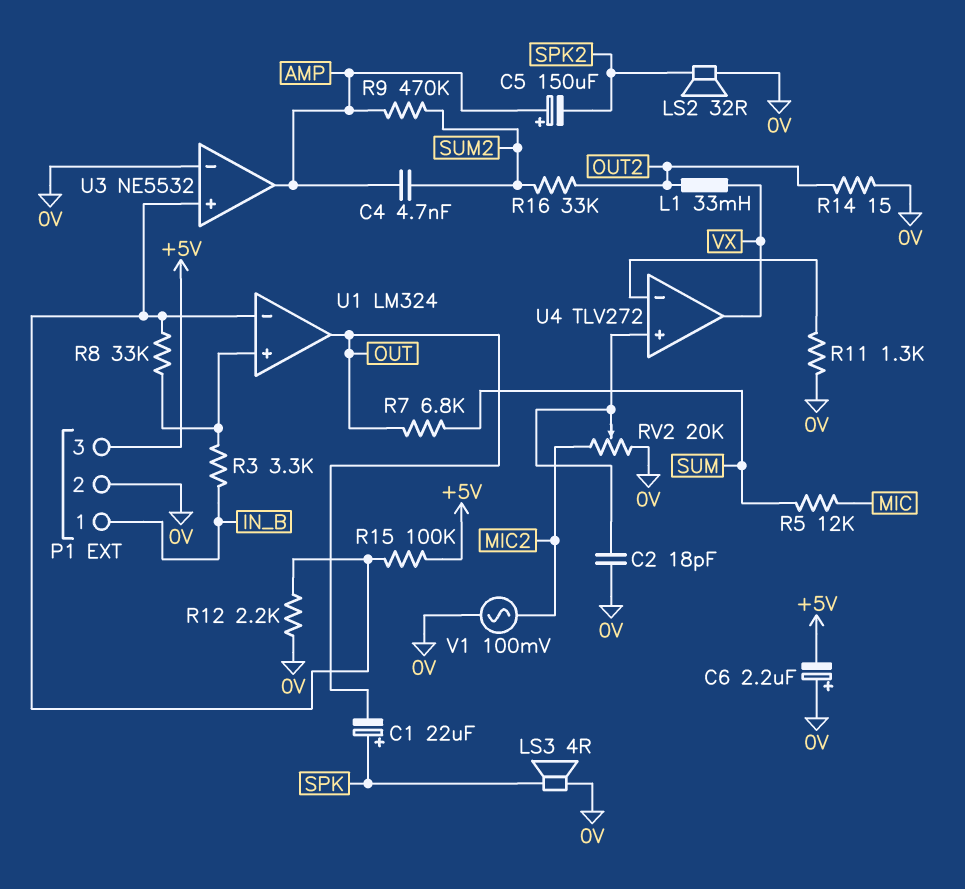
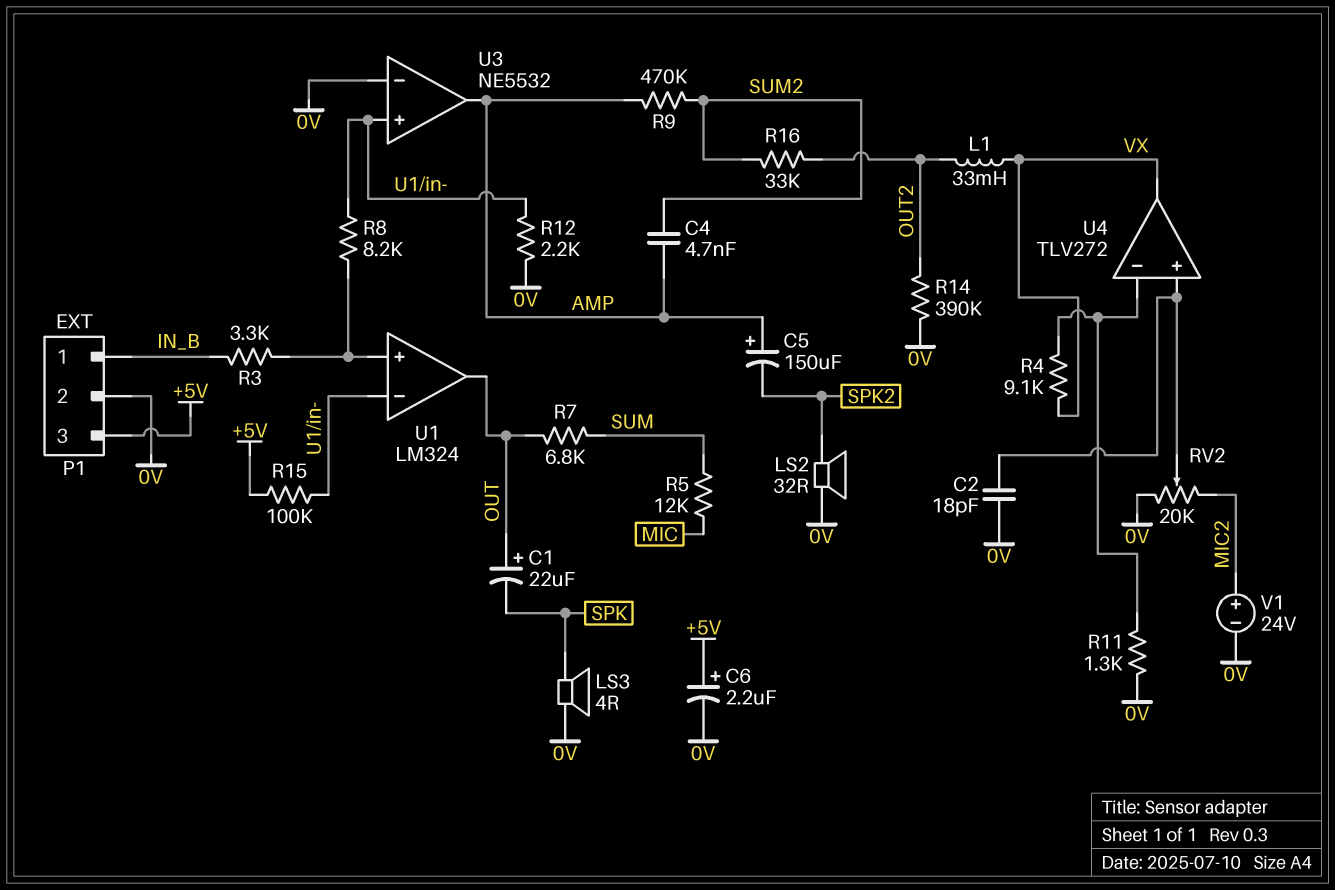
C1: 22uF (plus SPK, minus OUT) -> 22uF (plus OUT, minus SPK)
C6: 2.2uF (plus 0V, minus +5V) -> 2.2uF (plus +5V, minus 0V)
R4: none -> 9.1k (U4/in-, VX)
R8: 33k (U1/in+, U1/in-) -> 8.2k (U1/in+, U1/in-)
R14: 15 (0V, OUT2) -> 390k (0V, OUT2)
V1: AC 100mV (0V, MIC2) -> 24V (plus MIC2, minus 0V)

